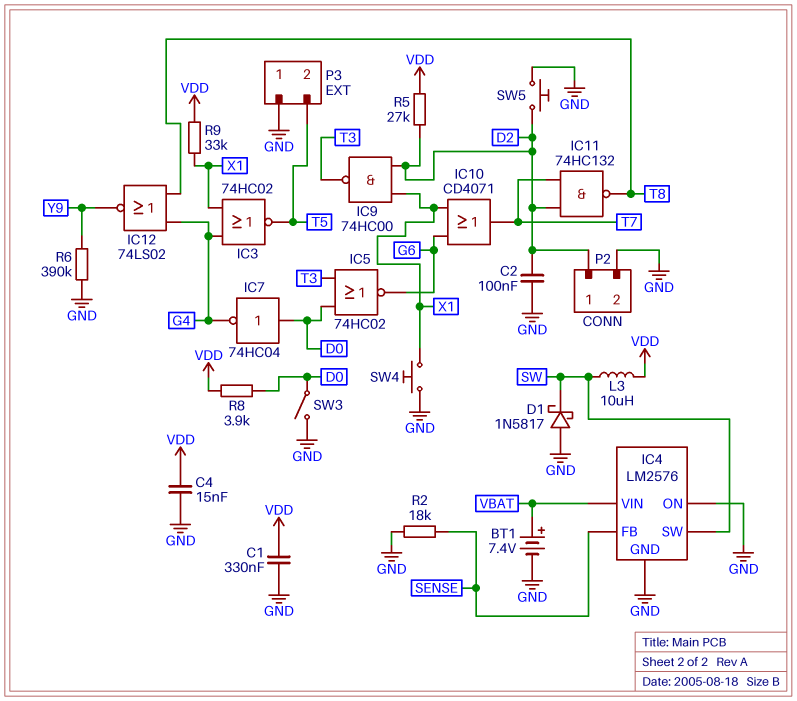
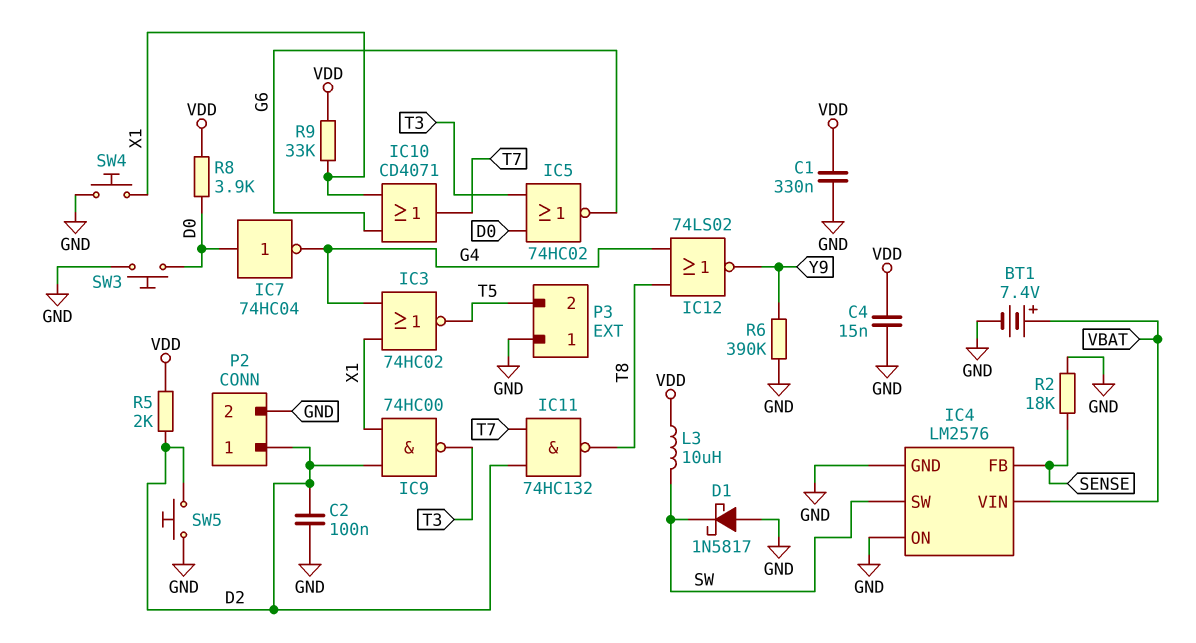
R5: 27k (D2, VDD) -> 2k (D2, VDD)
SW3: switch (D0, GND) -> button (D0, GND)

